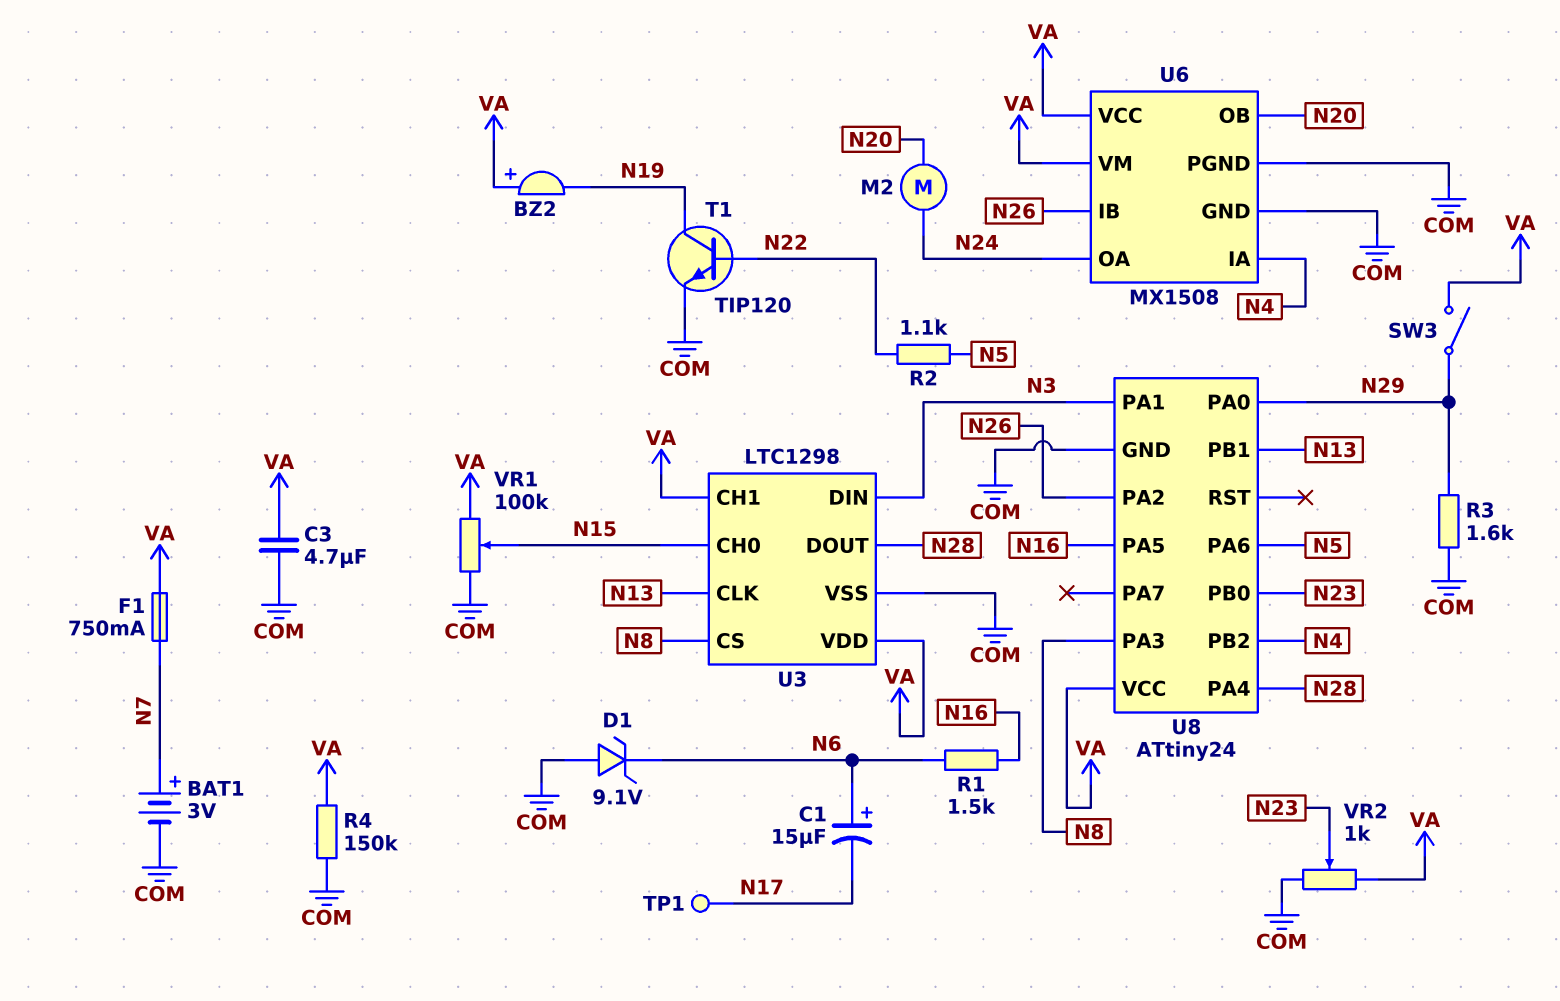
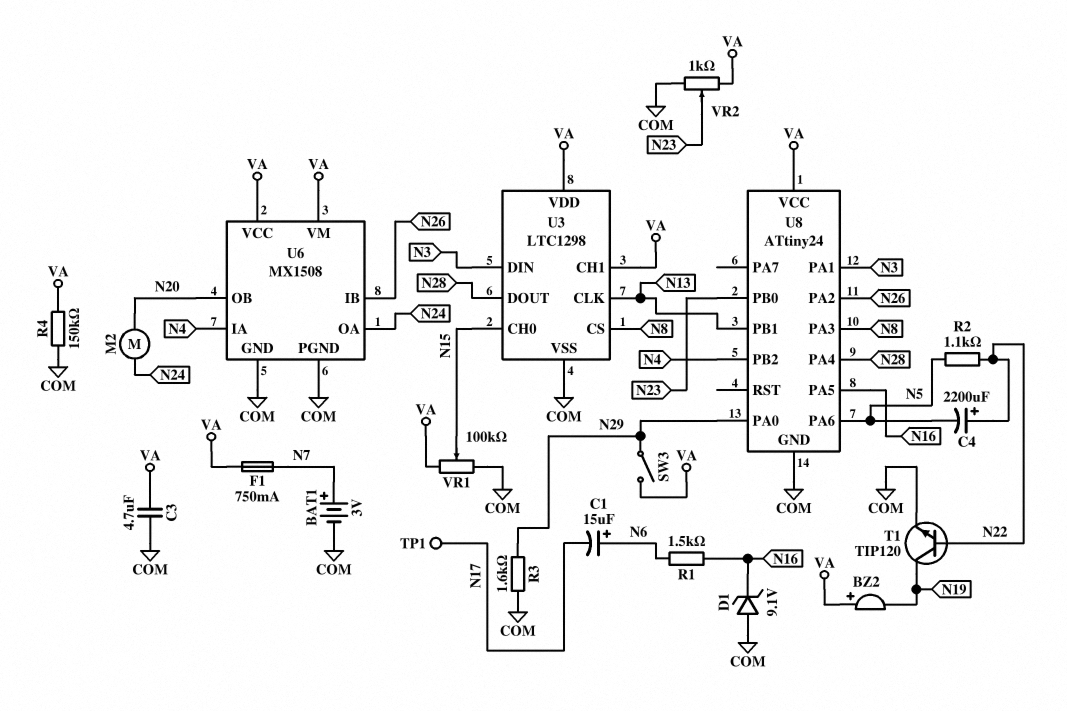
C4: none -> 2200uF (plus N22, minus N5)
D1: zener 9.1V (A COM, K N6) -> zener 9.1V (A COM, K N16)

